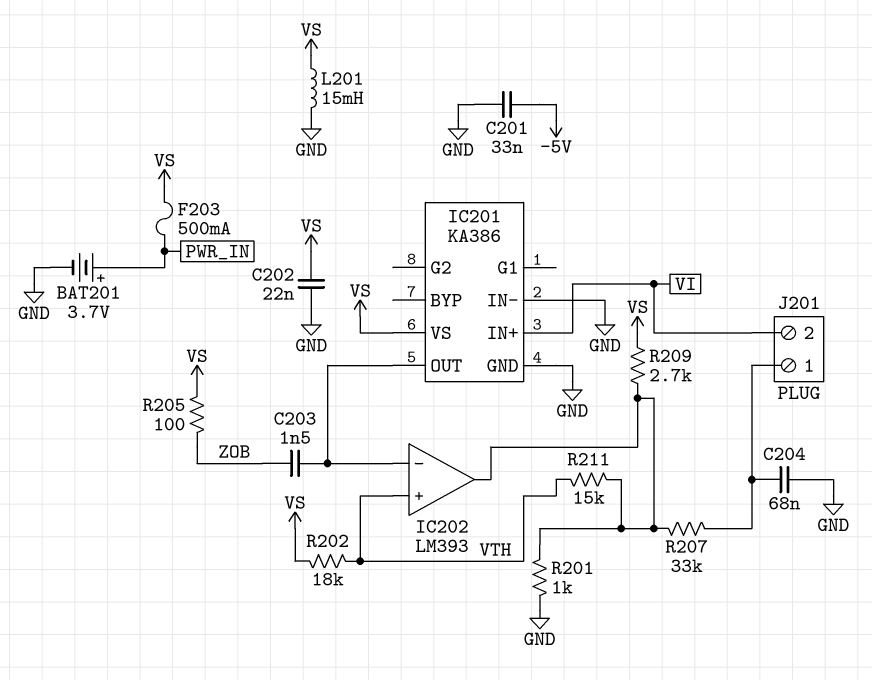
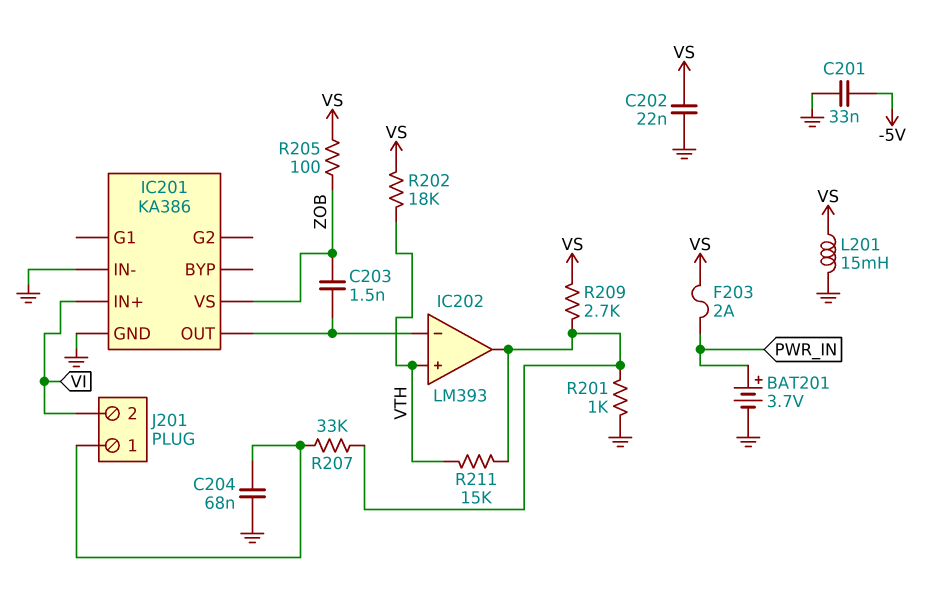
F203: 500mA (PWR_IN, VS) -> 2A (PWR_IN, VS)
IC201 pin VS: VS -> ZOB

